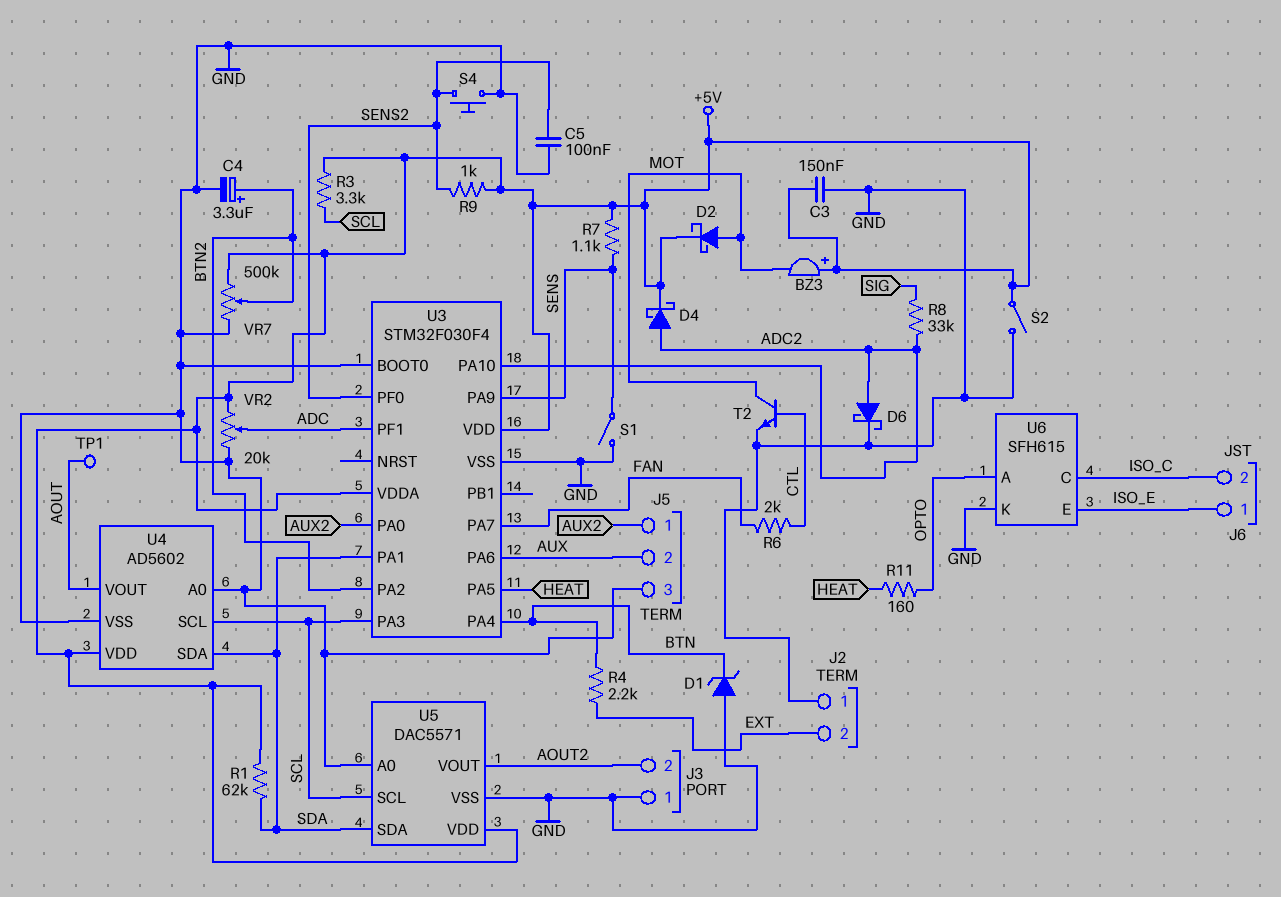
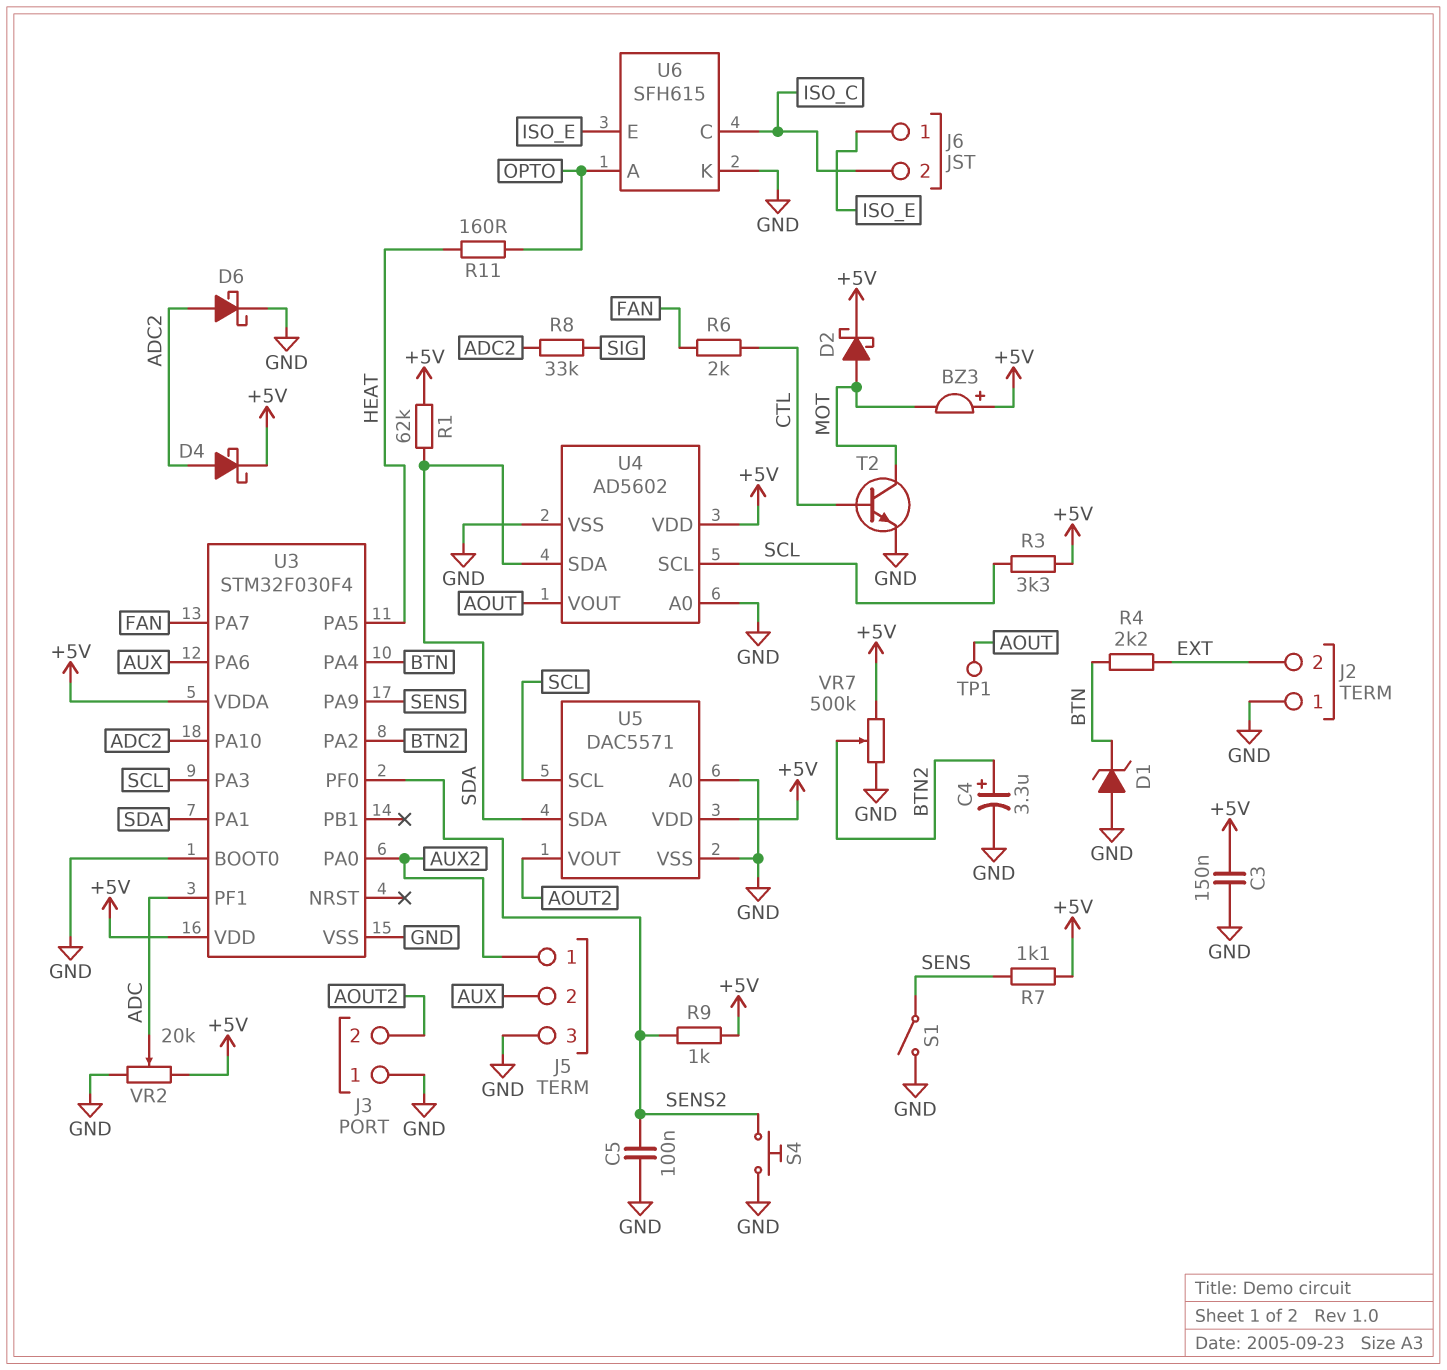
S2: switch (+5V, GND) -> none

